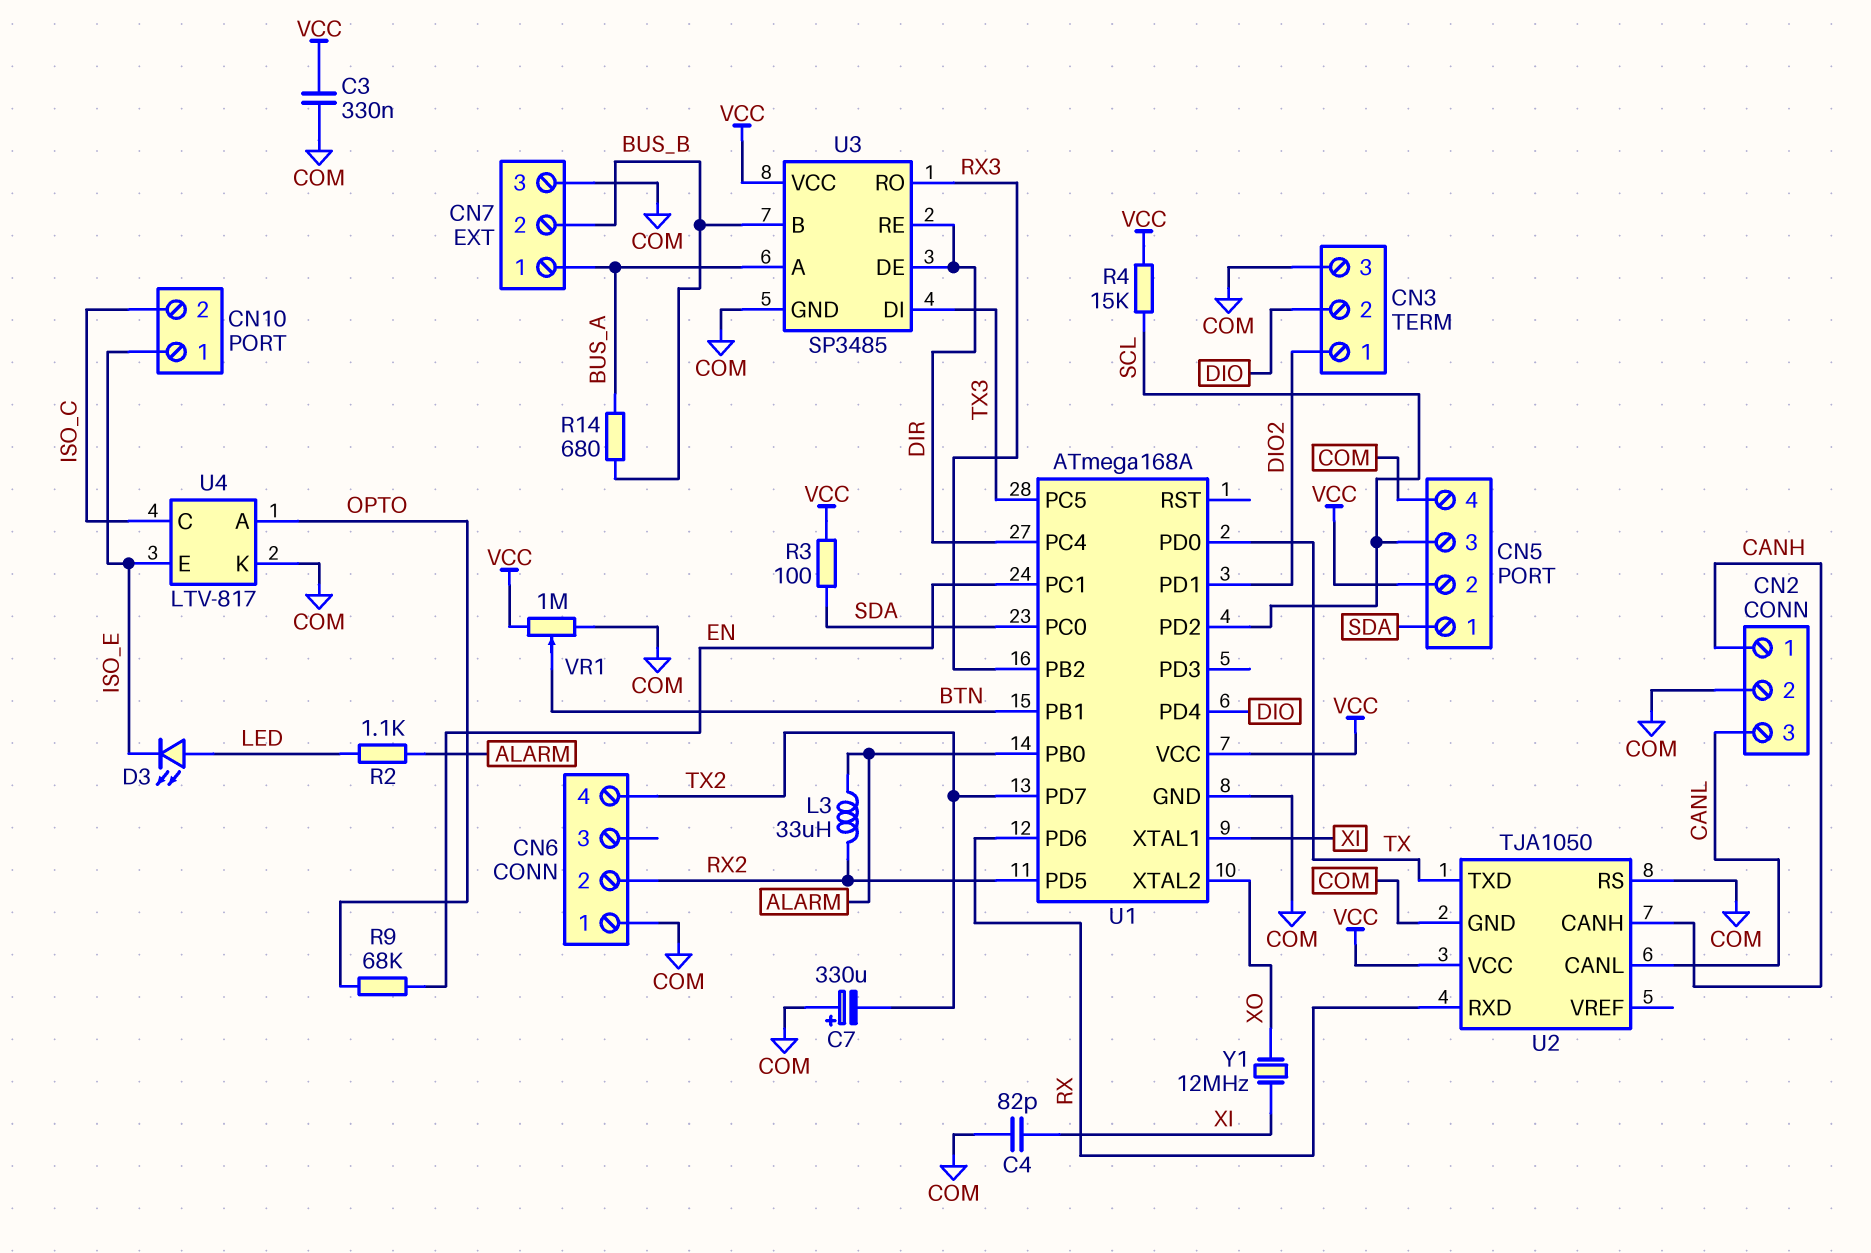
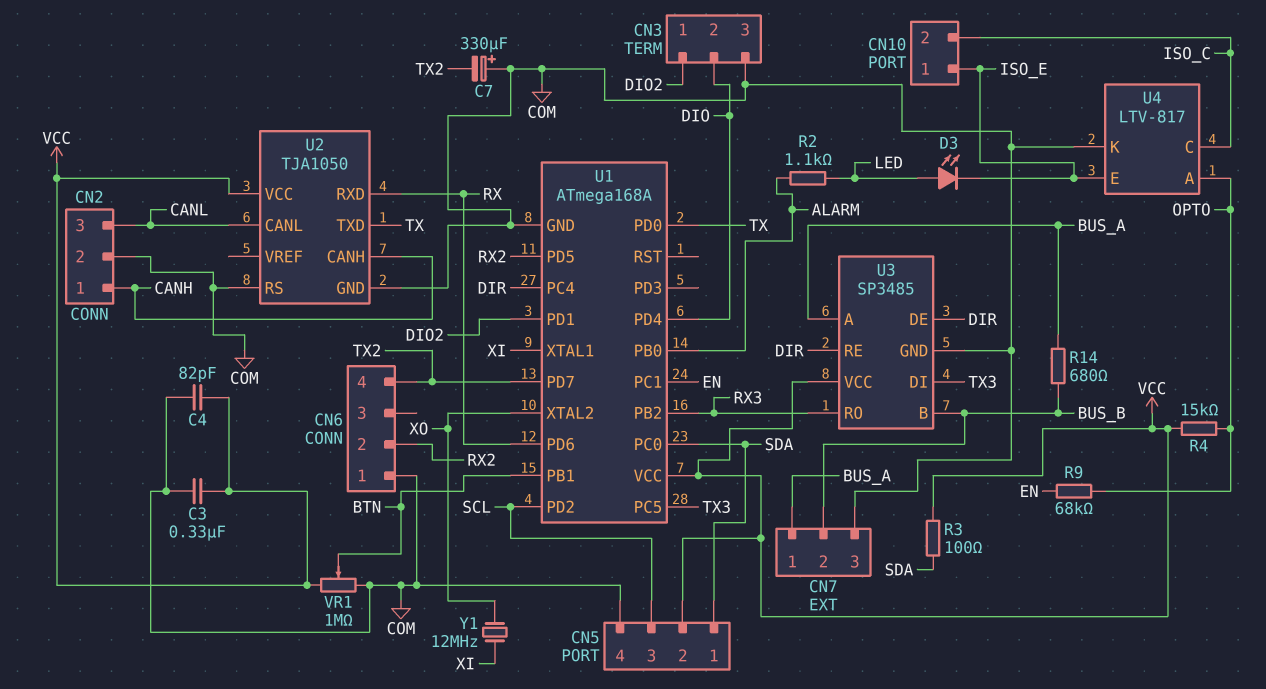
C4: 82pF (COM, XI) -> 82pF (COM, VCC)
L3: 33uH (ALARM, RX2) -> none
R4: 15k (SCL, VCC) -> 15k (OPTO, VCC)

